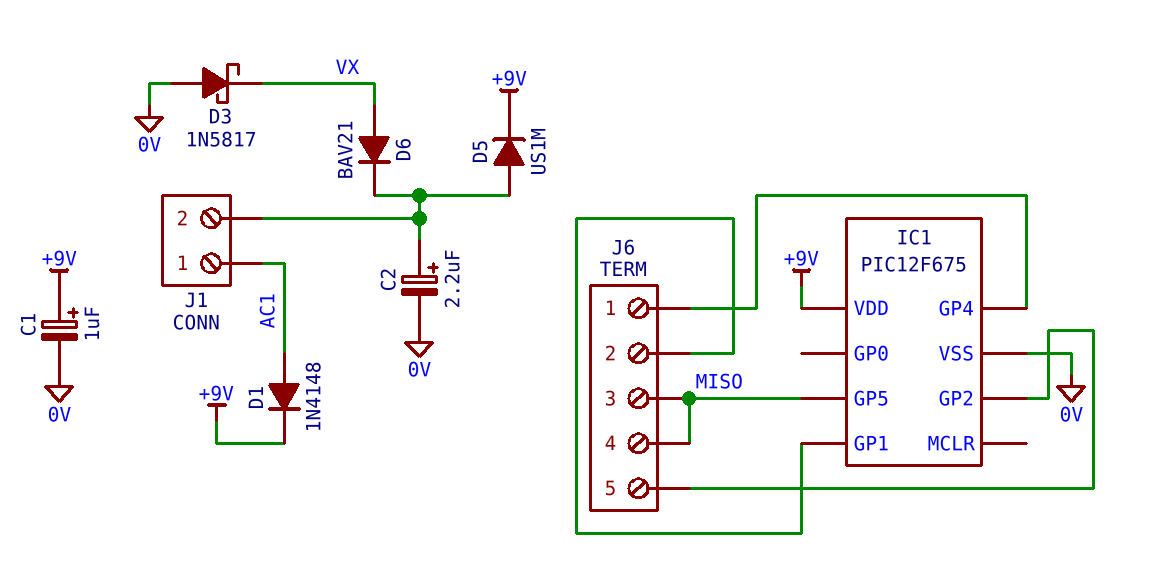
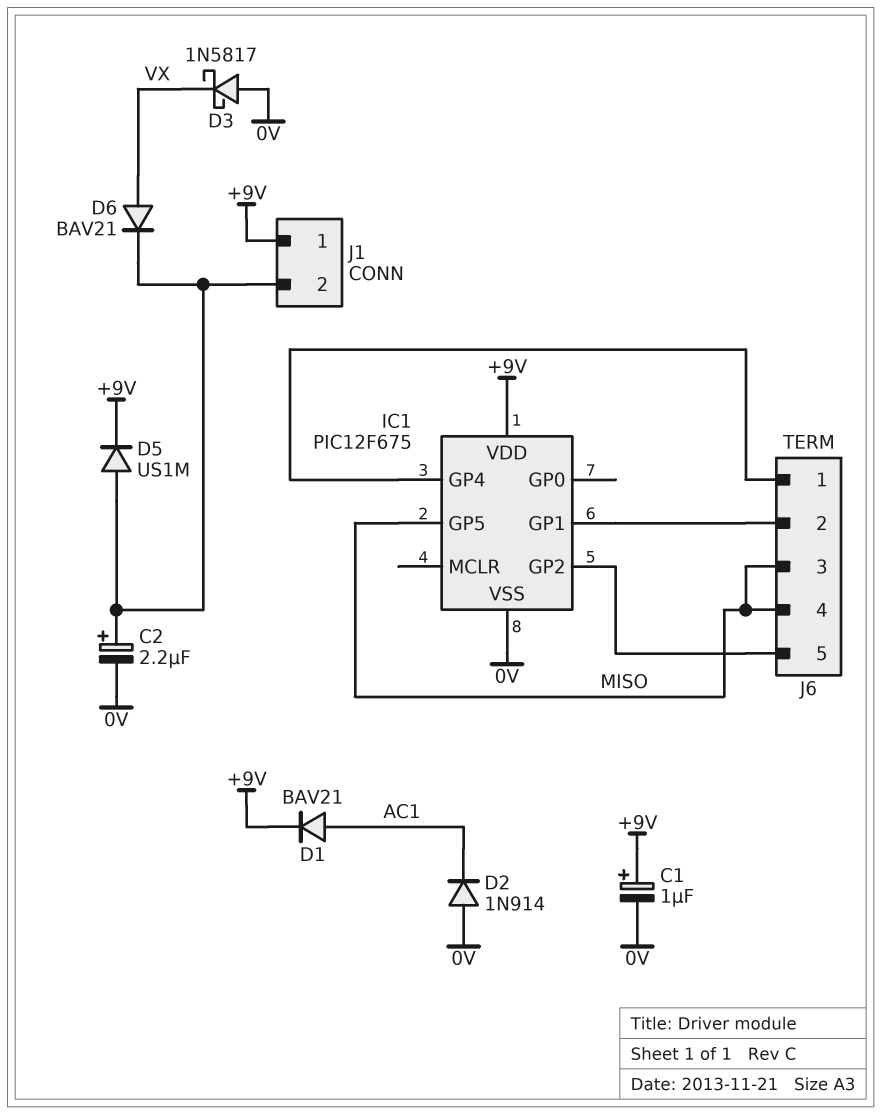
D1: diode 1N4148 (A AC1, K +9V) -> diode BAV21 (A AC1, K +9V)
D2: none -> diode 1N914 (A 0V, K AC1)
J1 pin 1: AC1 -> +9V

